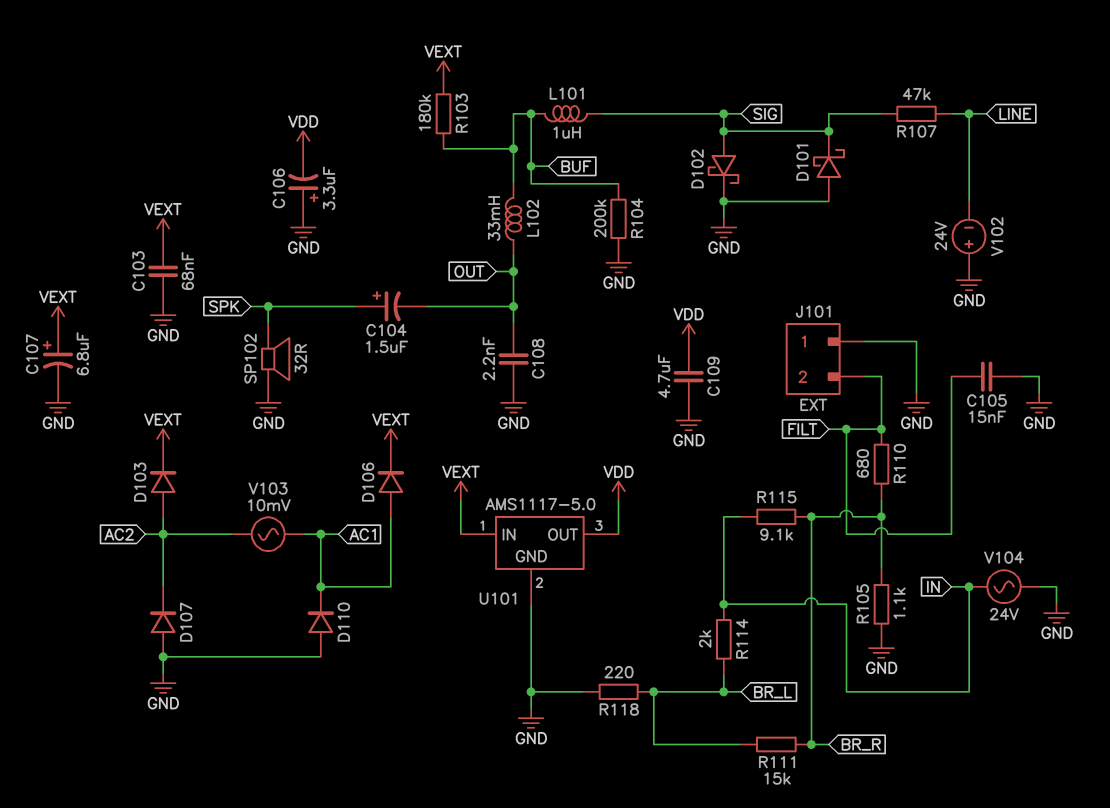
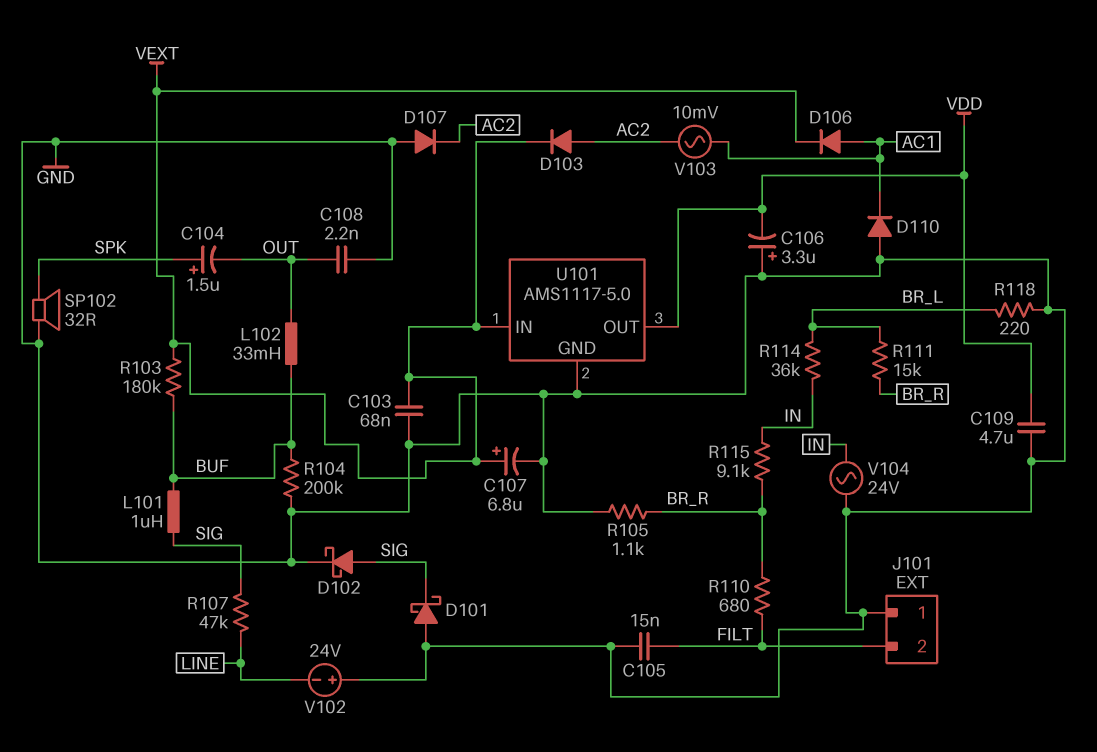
R114: 2k (BR_L, IN) -> 36k (BR_L, IN)

